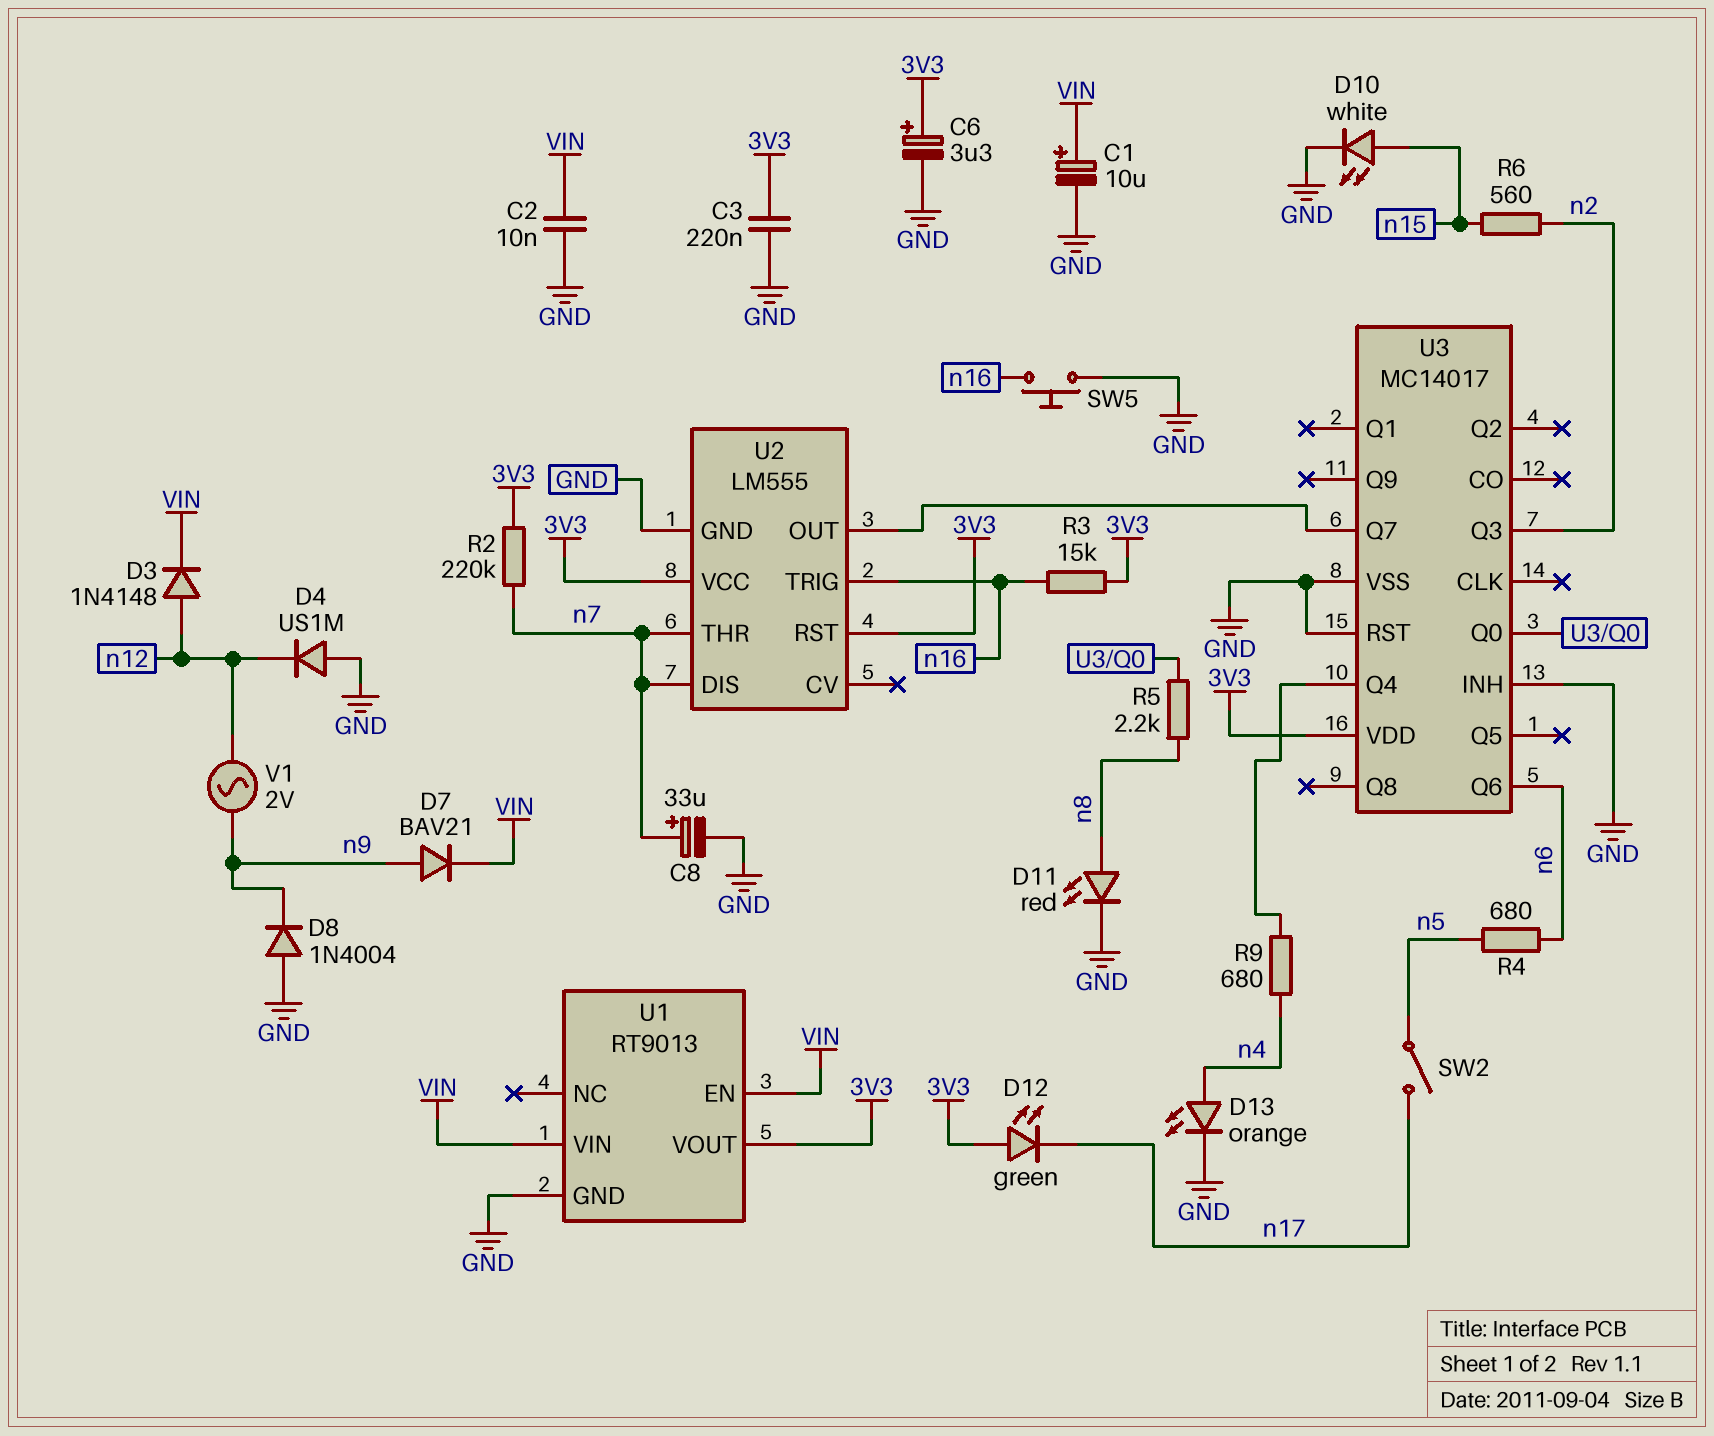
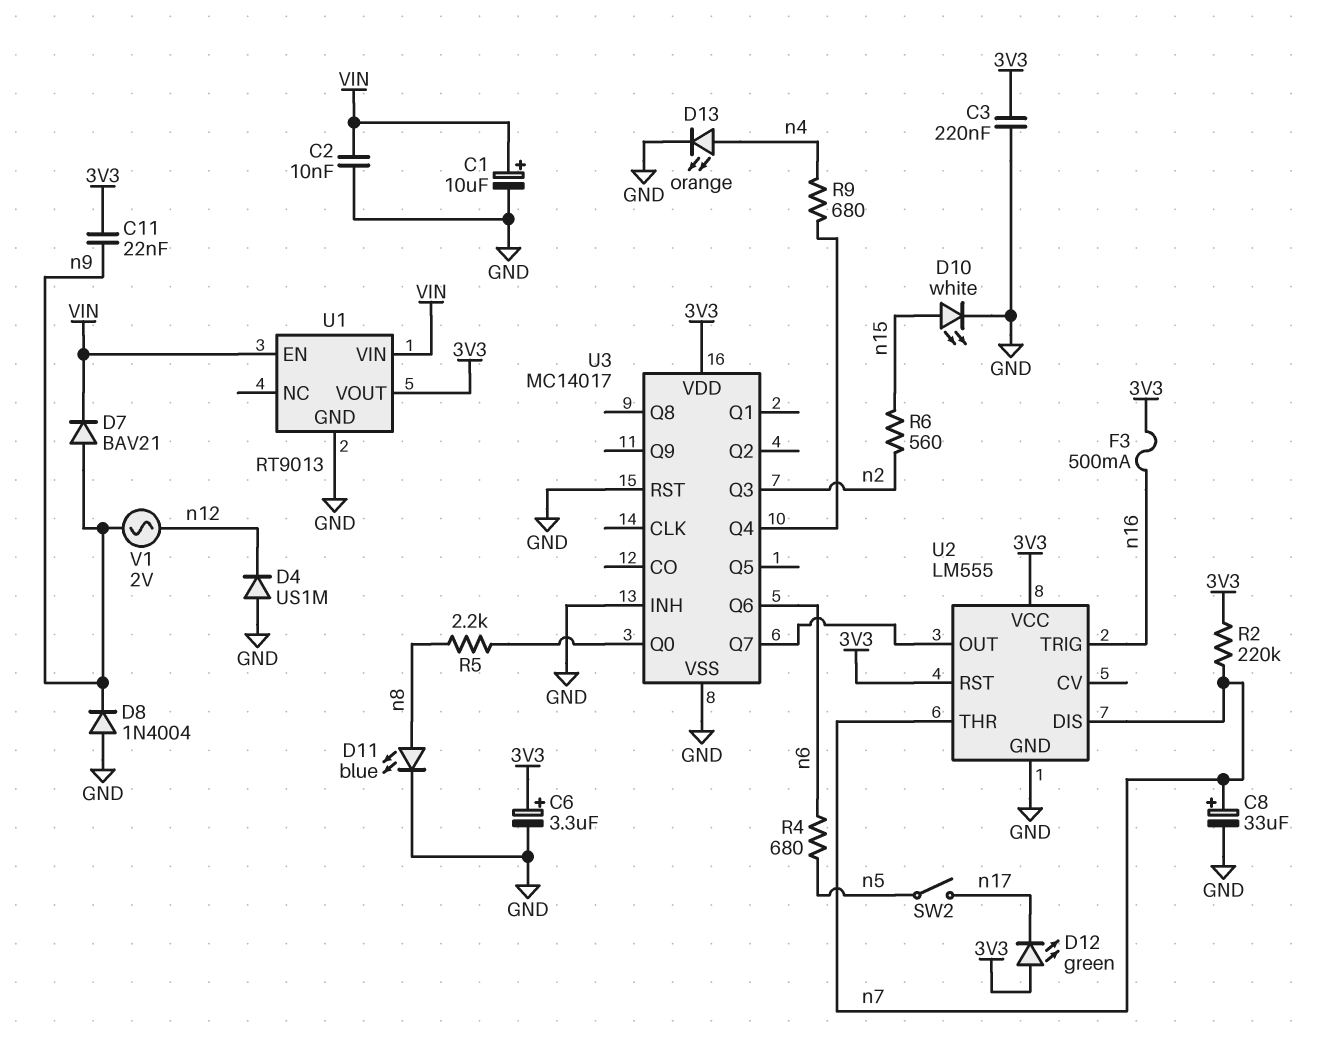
C11: none -> 22nF (3V3, n9)
D3: diode 1N4148 (A n12, K VIN) -> none
D11: LED red (A n8, K GND) -> LED blue (A n8, K GND)
F3: none -> 500mA (3V3, n16)
R3: 15k (3V3, n16) -> none
SW5: button (GND, n16) -> none

